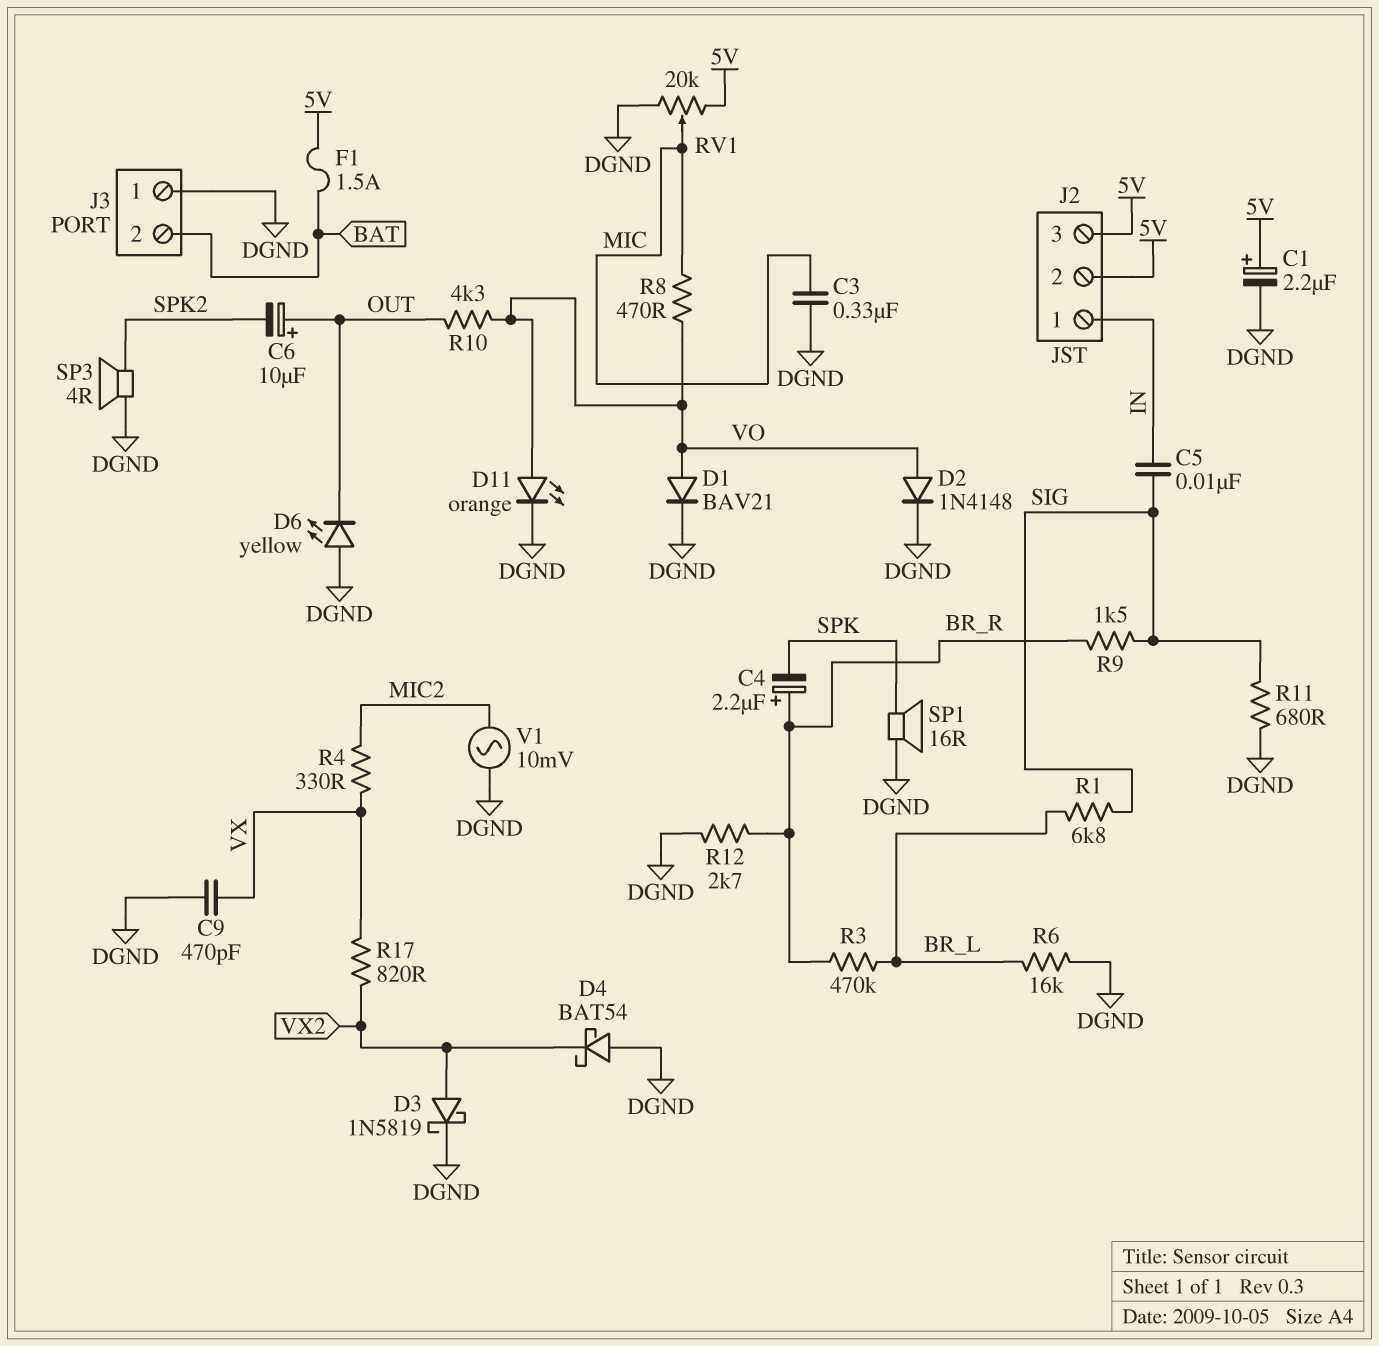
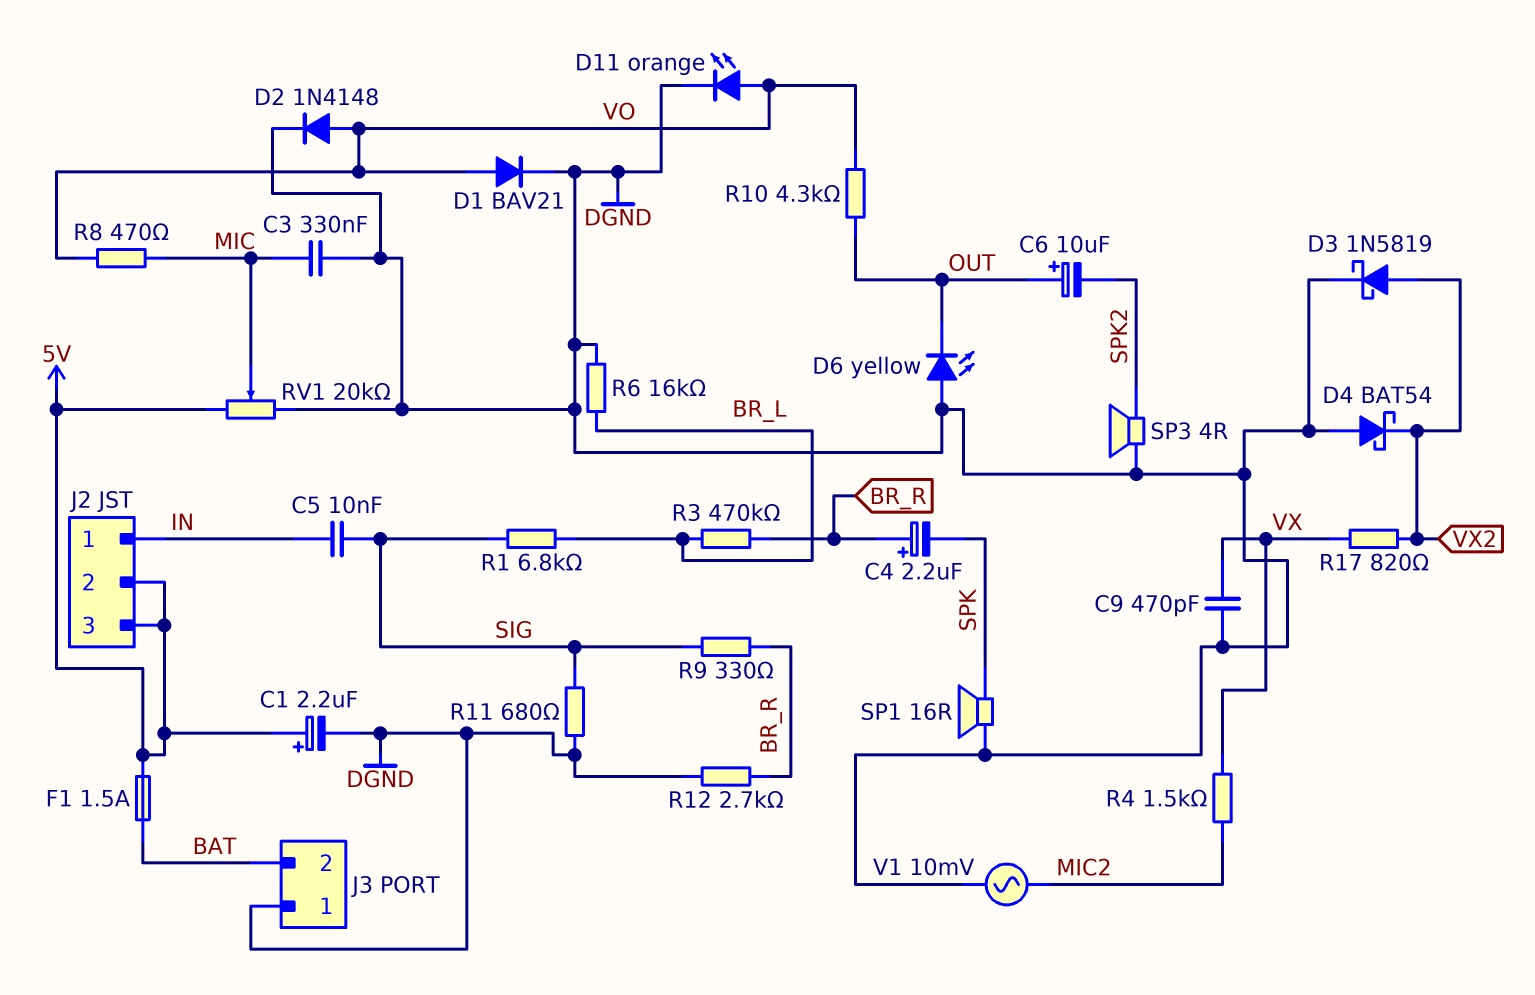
R4: 330 (MIC2, VX) -> 1.5k (MIC2, VX)
R9: 1.5k (BR_R, SIG) -> 330 (BR_R, SIG)

